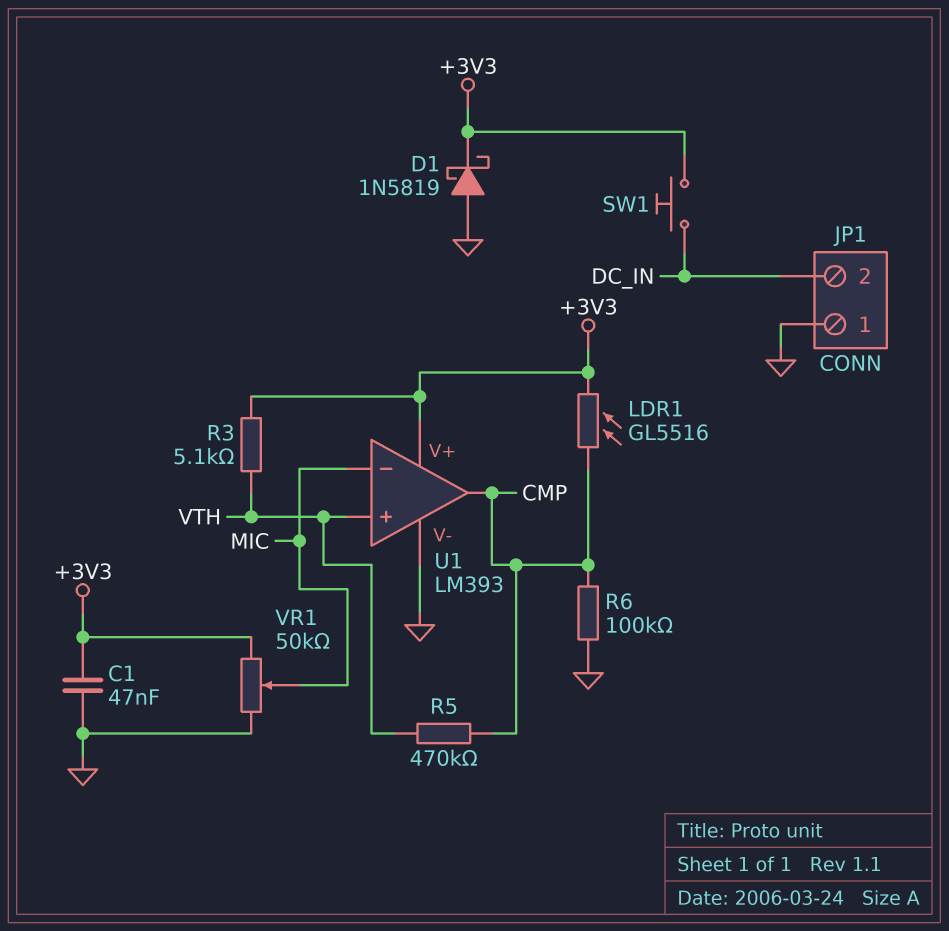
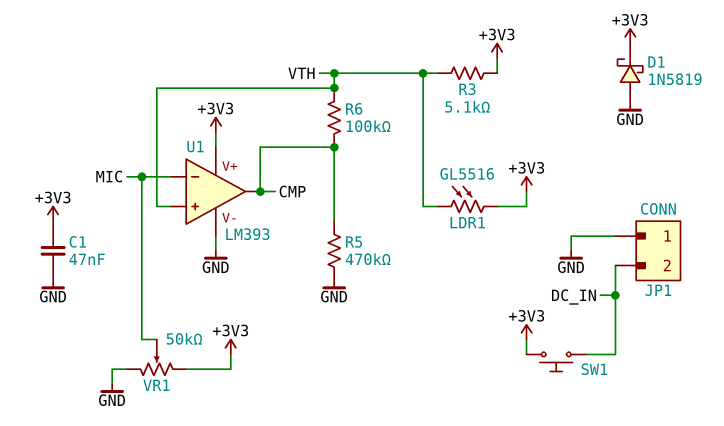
LDR1: GL5516 (+3V3, CMP) -> GL5516 (+3V3, VTH)
R5: 470k (CMP, VTH) -> 470k (CMP, GND)
R6: 100k (CMP, GND) -> 100k (CMP, VTH)

